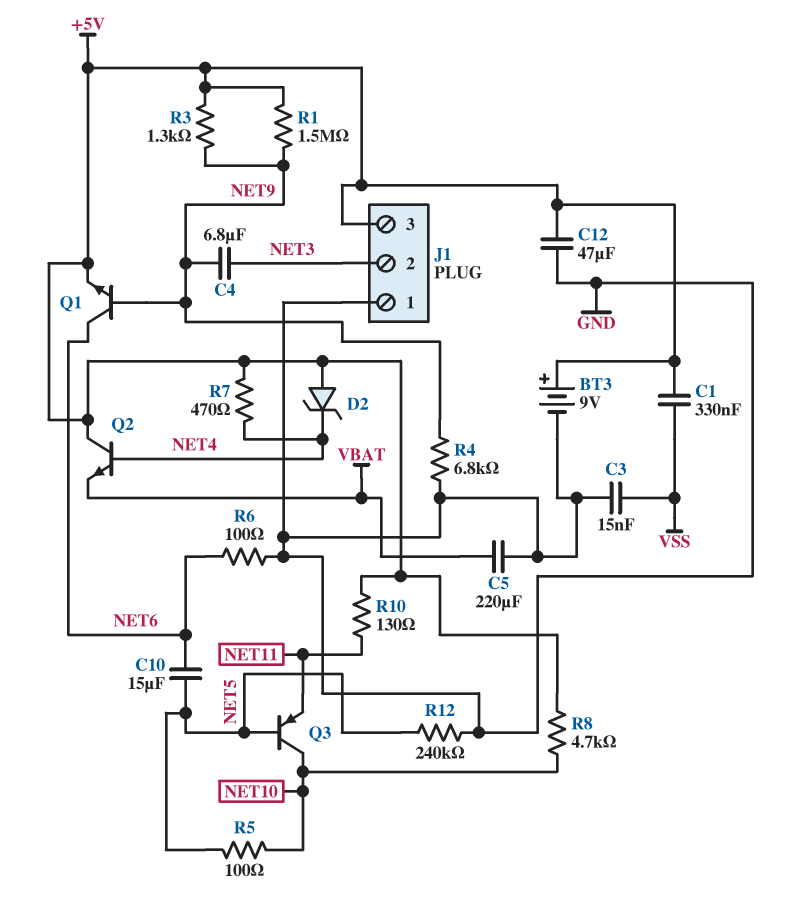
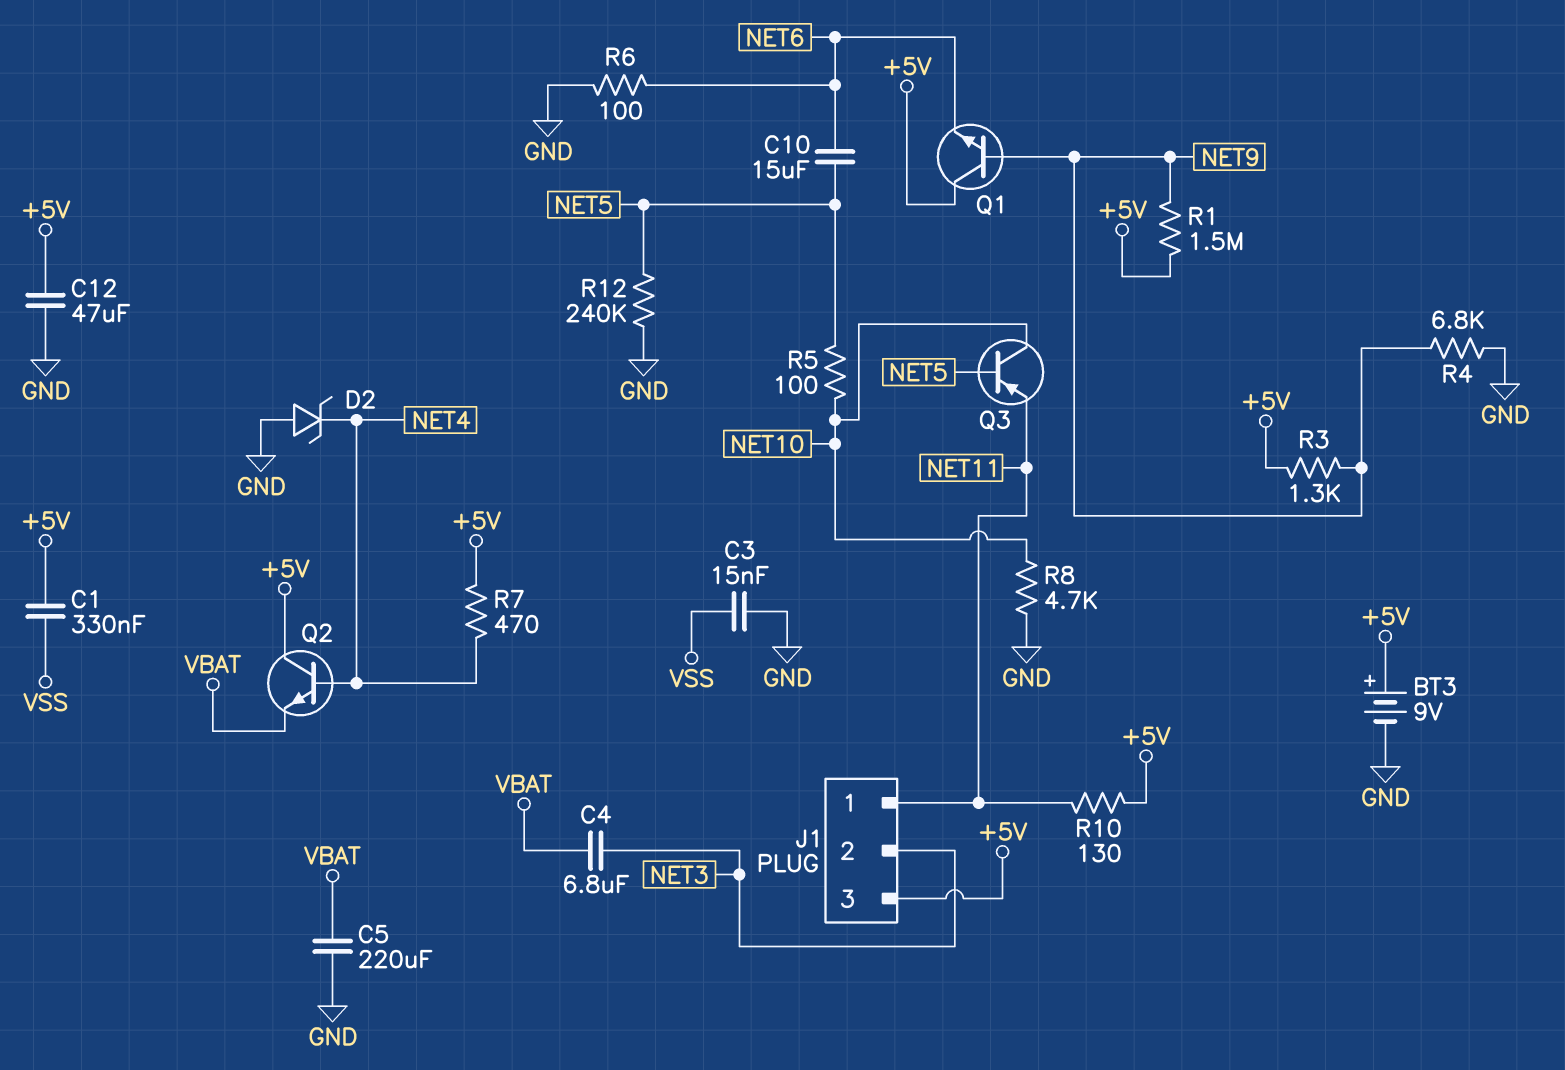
C4: 6.8uF (NET3, NET9) -> 6.8uF (NET3, VBAT)
D2: zener (A +5V, K NET4) -> zener (A GND, K NET4)
J1 pin 1: GND -> NET11
Q1: NPN (B NET9, C NET6, E +5V) -> NPN (B NET9, C +5V, E NET6)
R8: 4.7k (+5V, NET10) -> 4.7k (GND, NET10)

